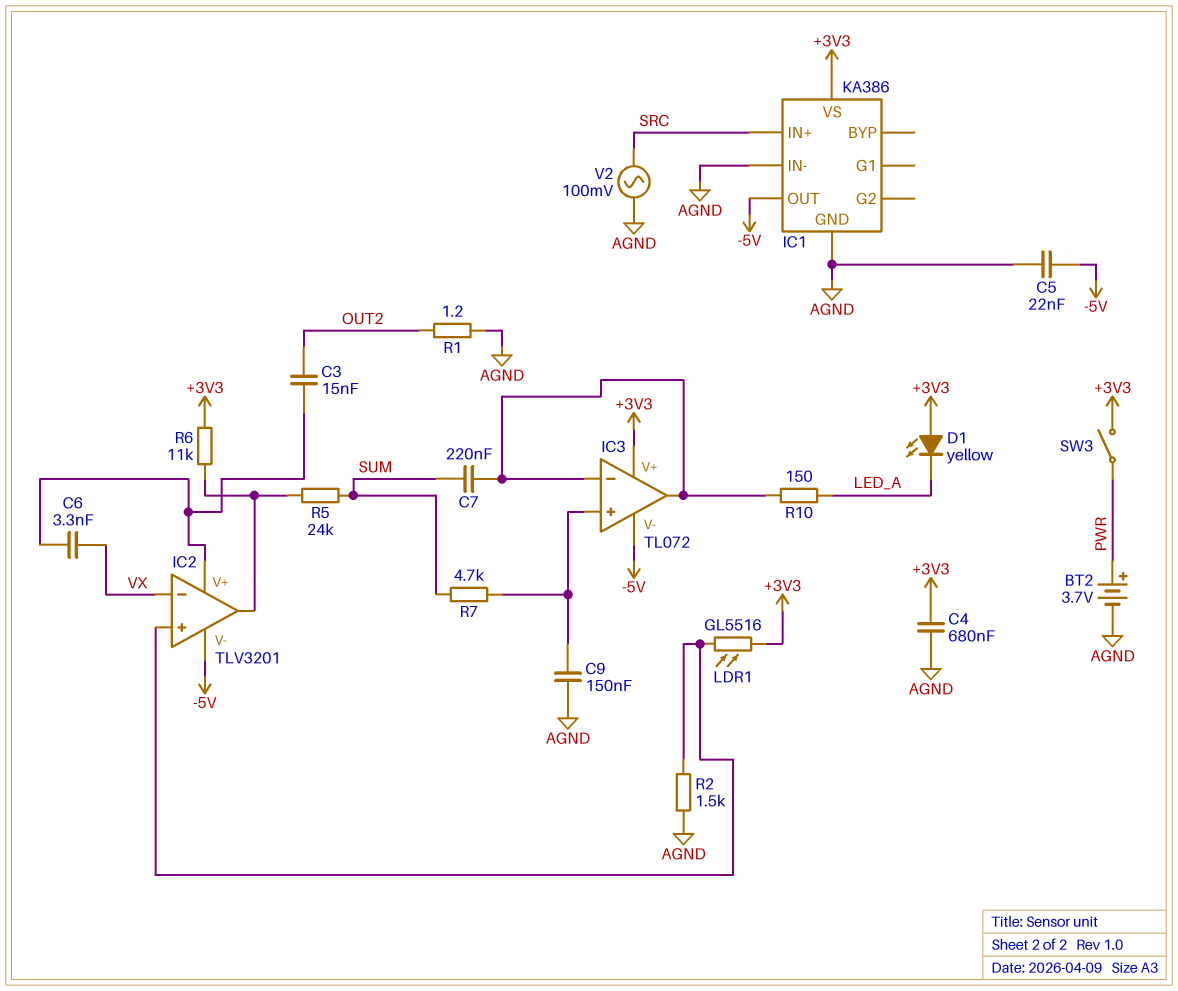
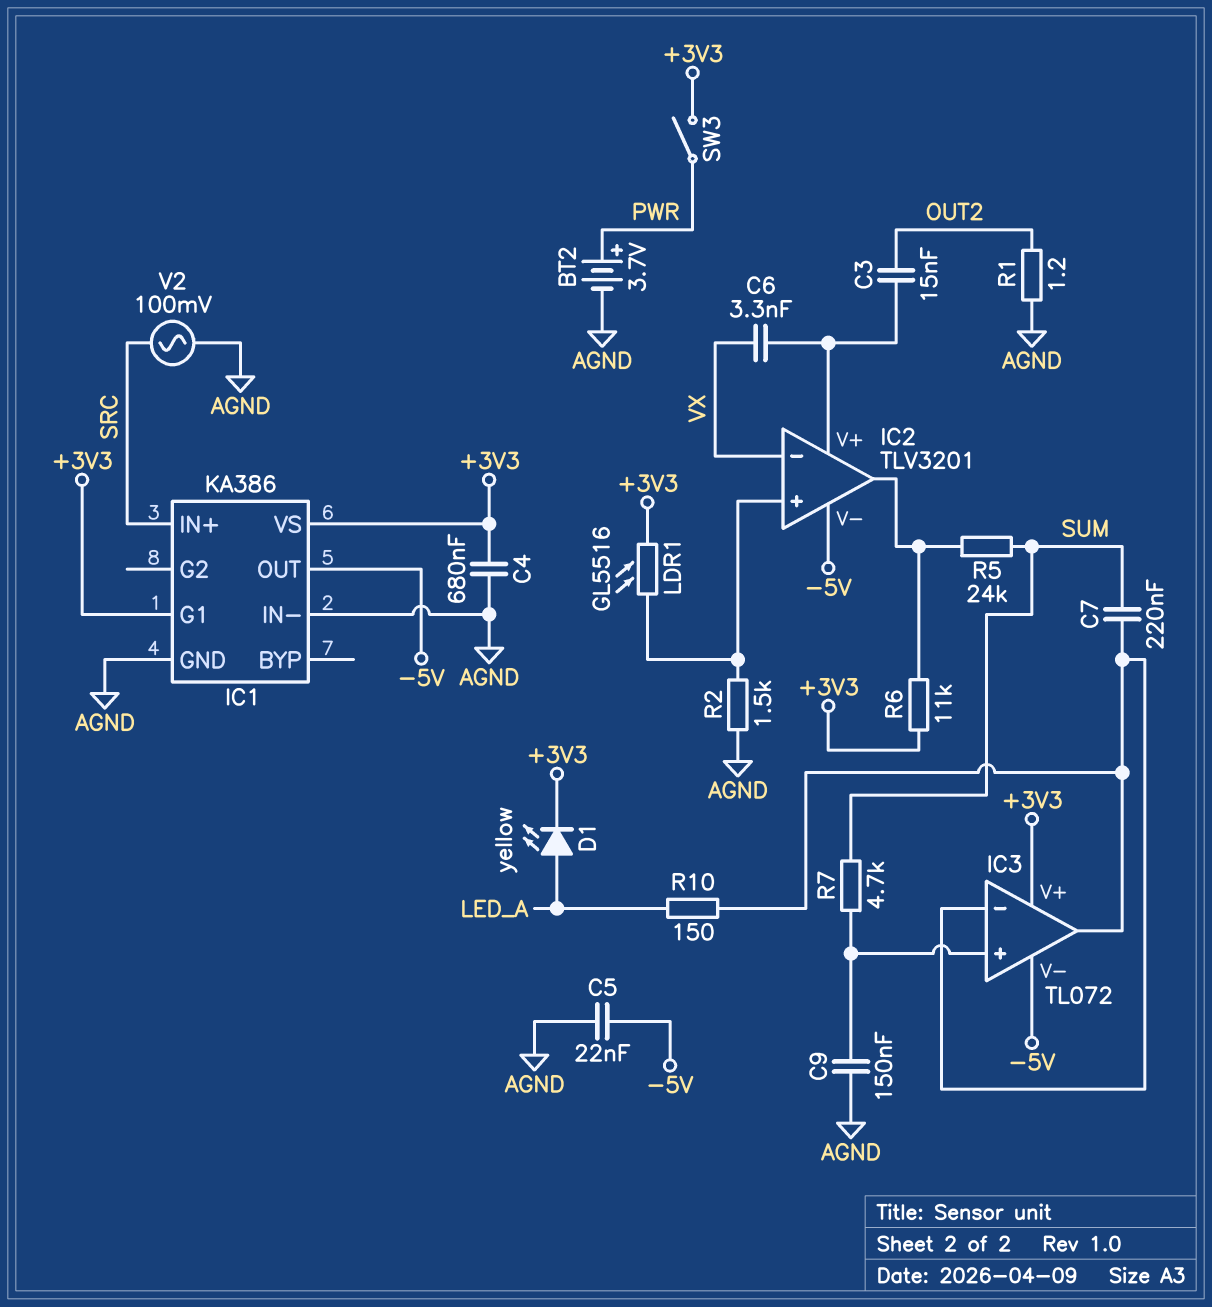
D1: LED yellow (A +3V3, K LED_A) -> LED yellow (A LED_A, K +3V3)
IC1 pin G1: none -> +3V3

